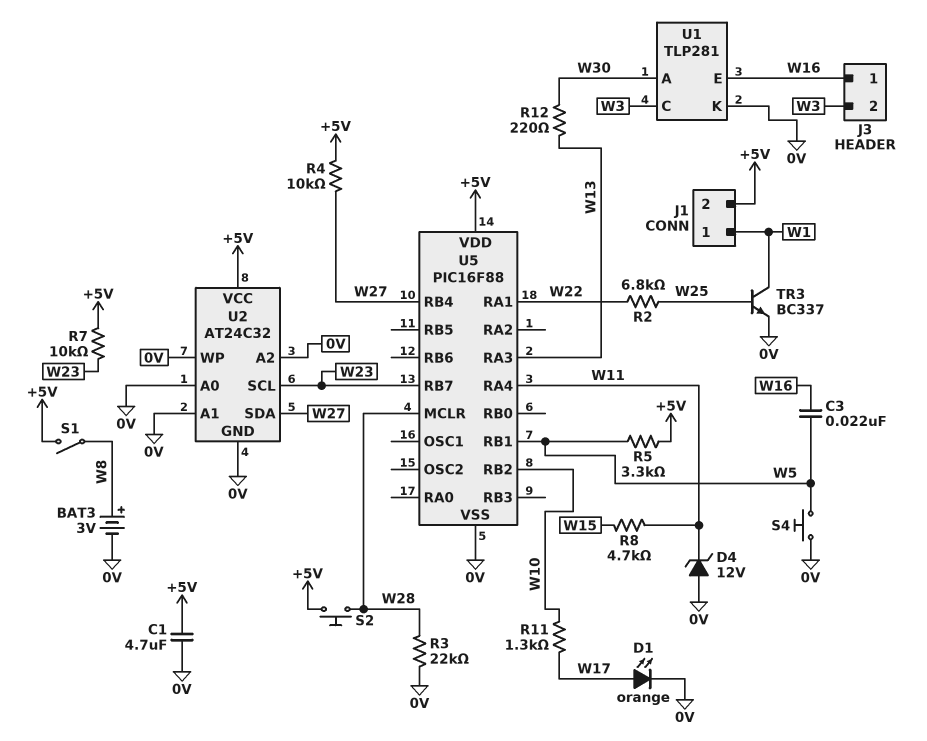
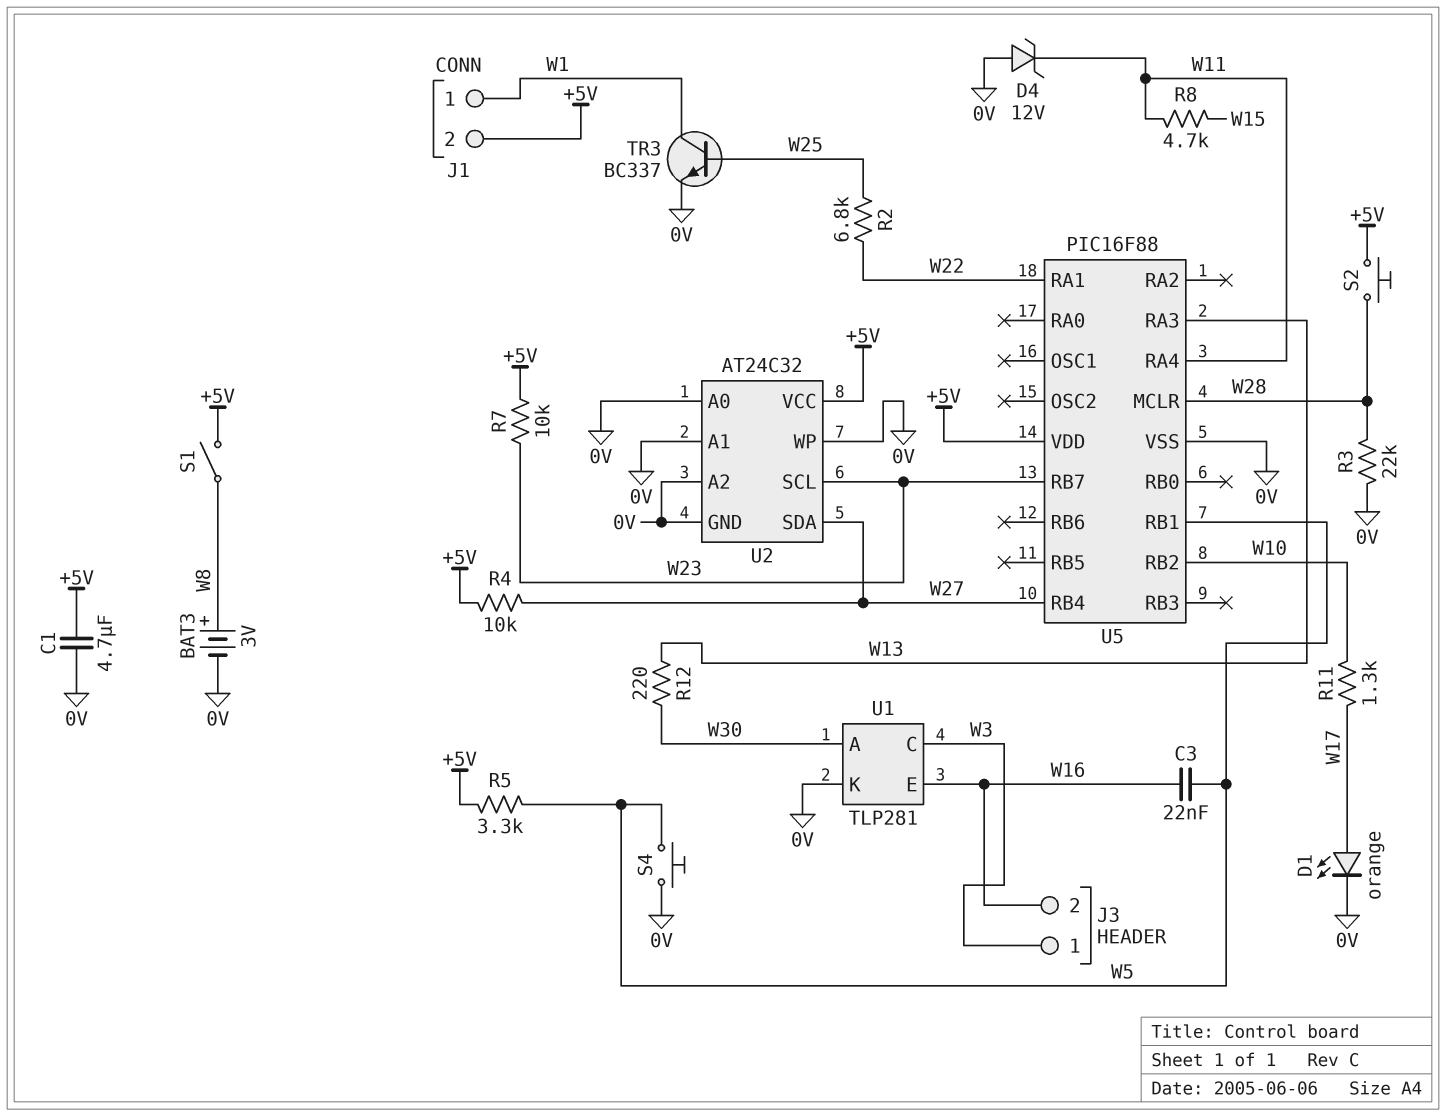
J3 pin 1: W16 -> W3
J3 pin 2: W3 -> W16

